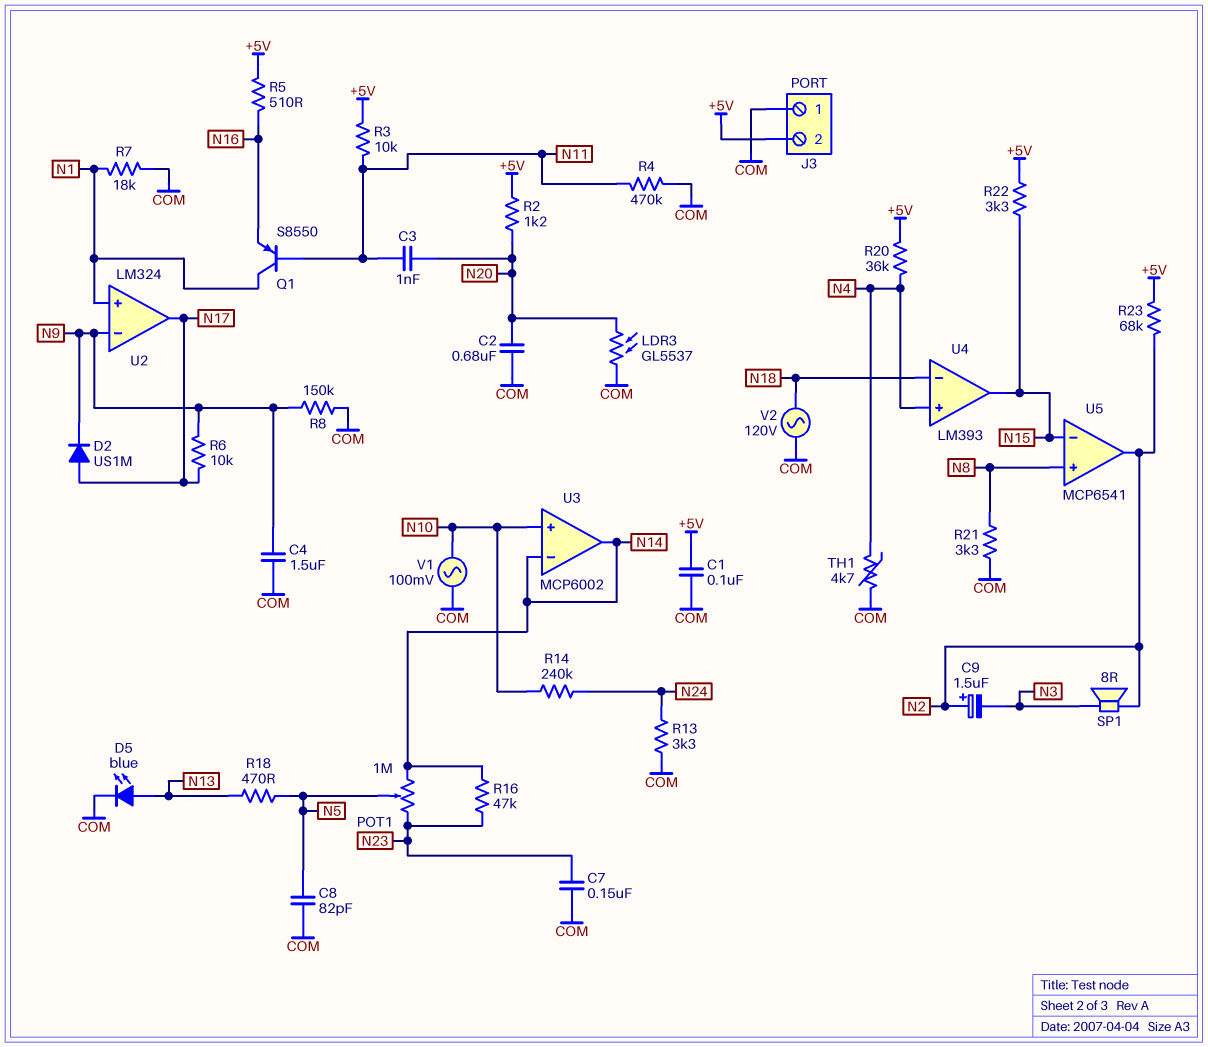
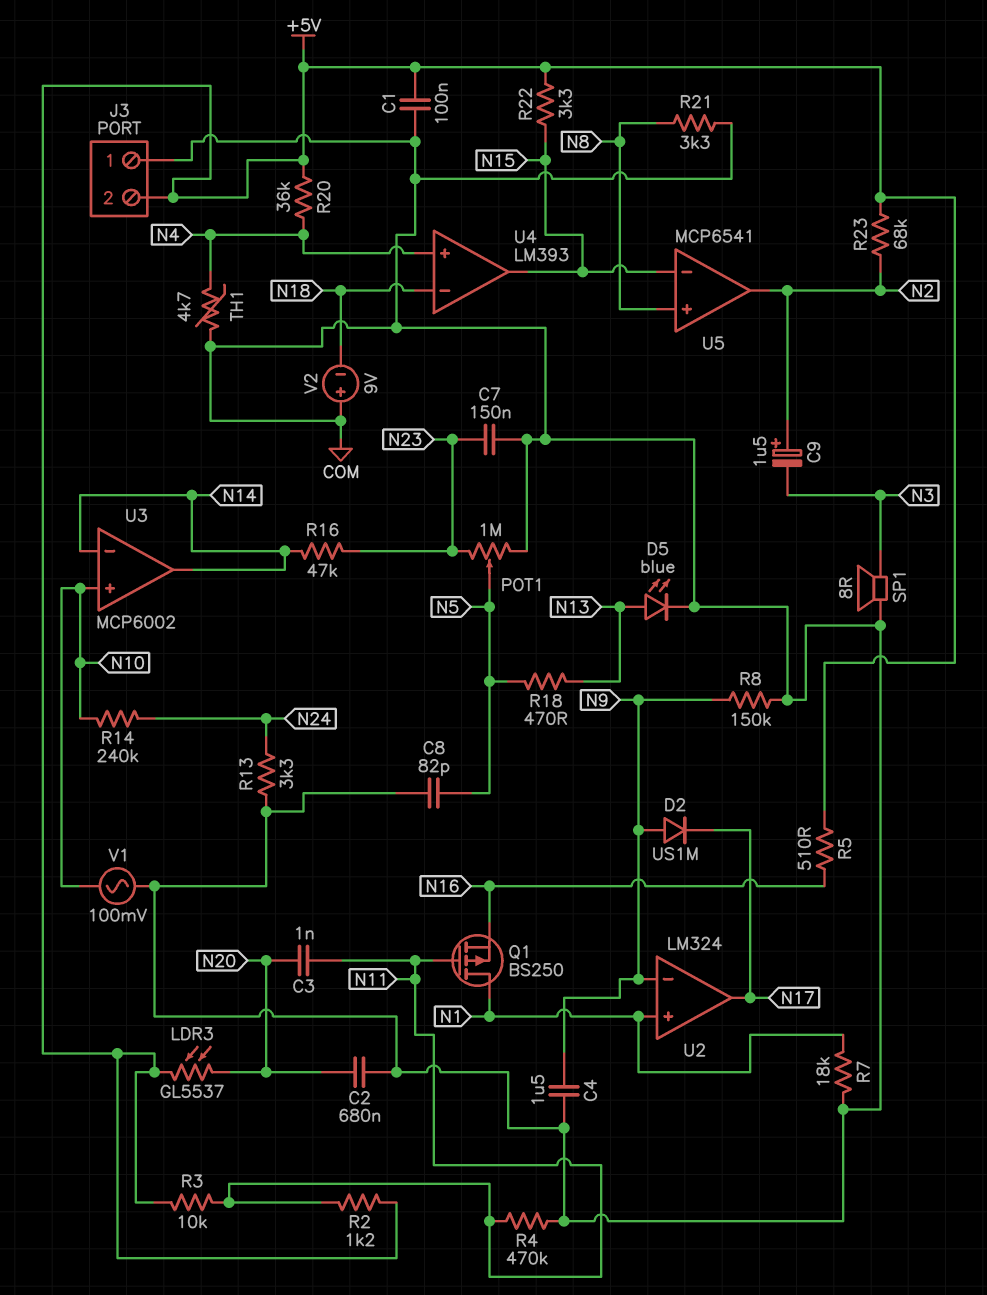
D2: diode US1M (A N17, K N9) -> diode US1M (A N9, K N17)
LDR3: GL5537 (COM, N20) -> GL5537 (+5V, N20)
POT1: 1M (N14, N23, wiper N5) -> 1M (COM, N23, wiper N5)
Q1: PNP S8550 (B N11, C N1, E N16) -> PMOS BS250 (G N11, D N1, S N16)
R2: 1.2k (+5V, N20) -> 1.2k (+5V, N11)
R6: 10k (N9, N17) -> none
SP1: speaker 8R (N2, N3) -> speaker 8R (COM, N3)
V2: AC 120V (COM, N18) -> 9V (plus COM, minus N18)

